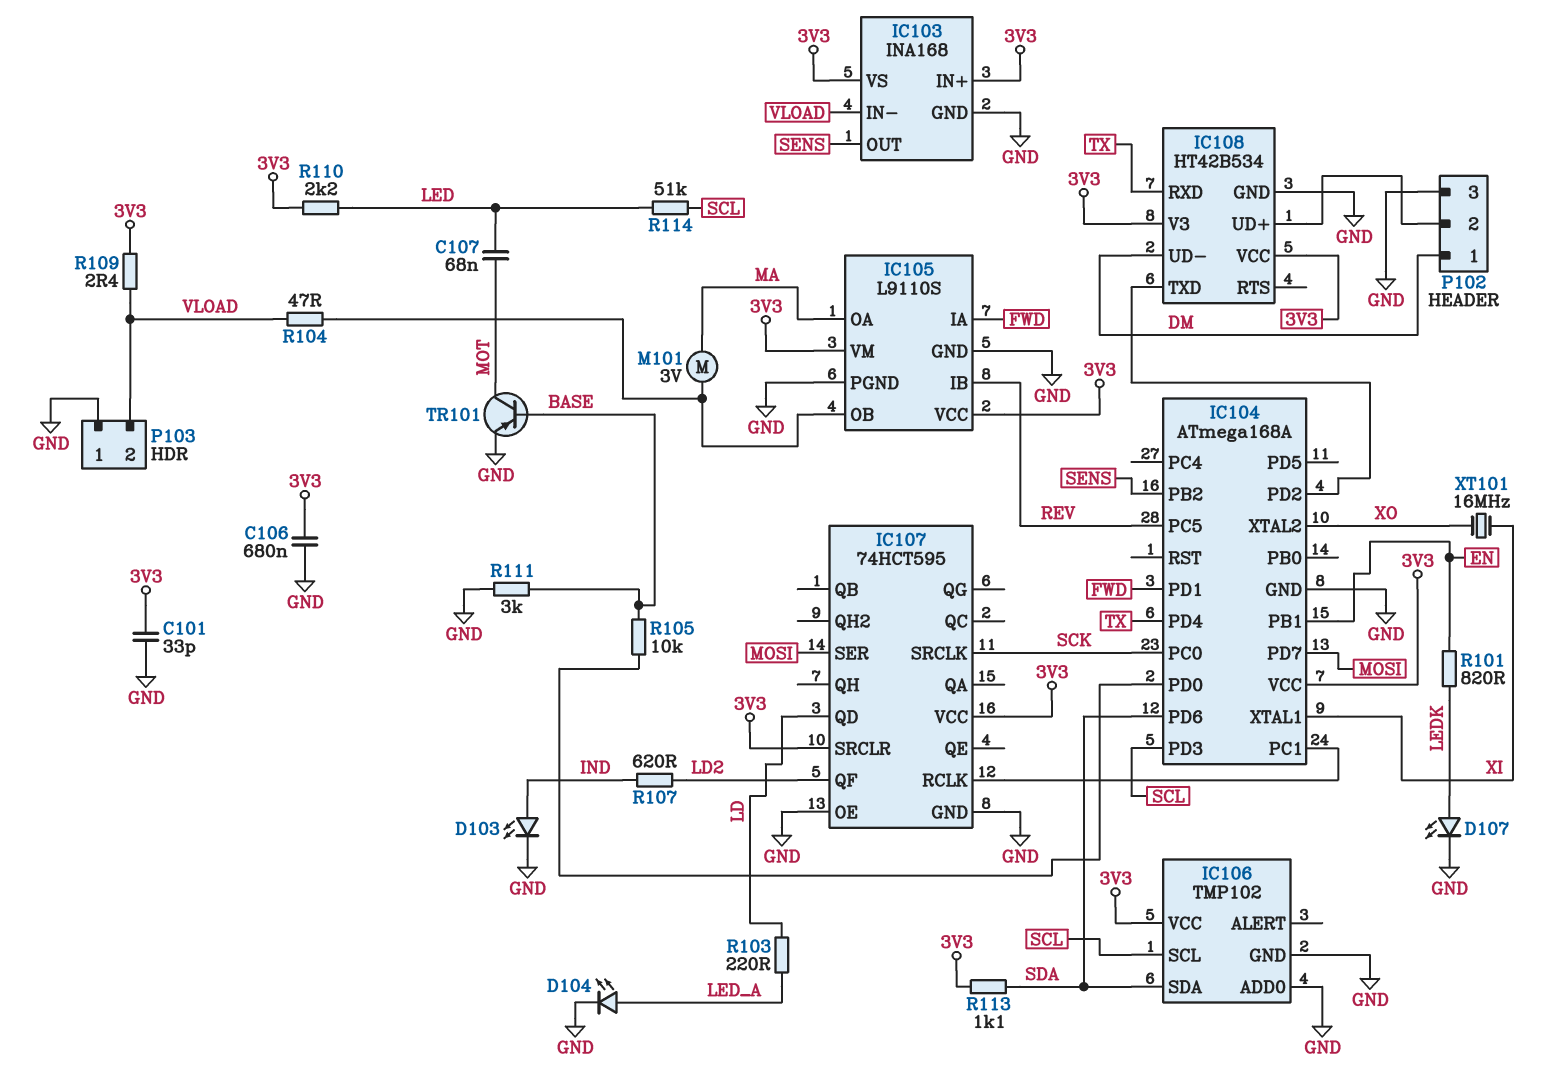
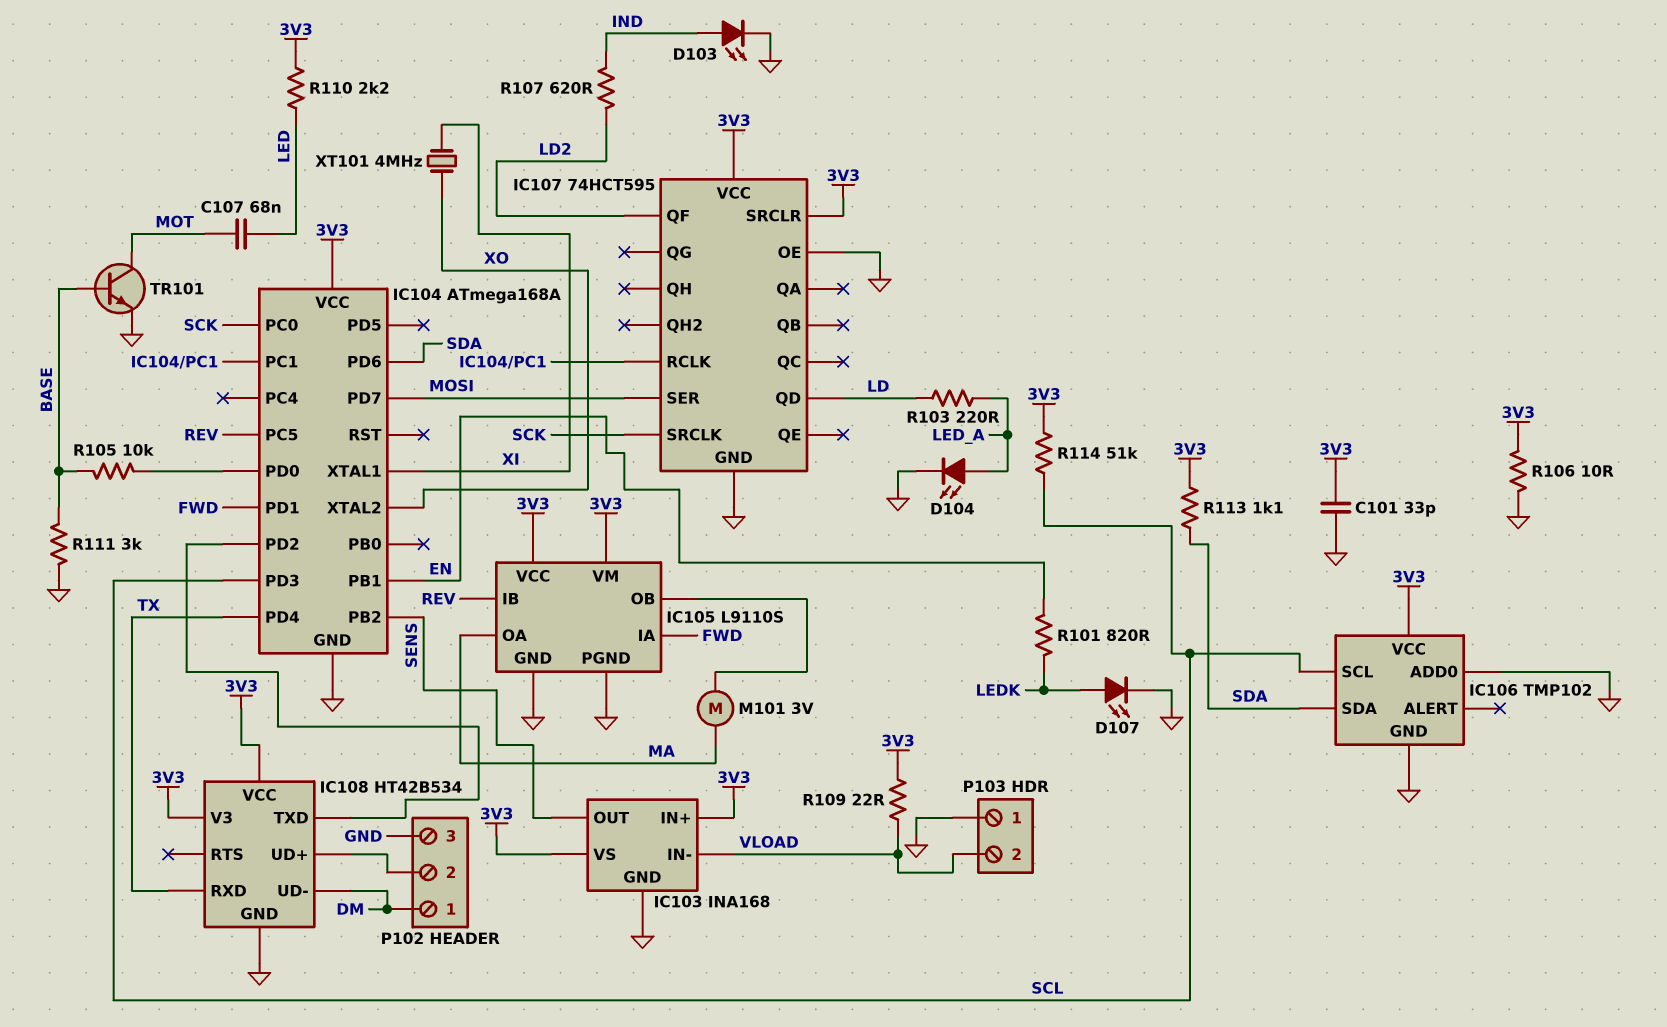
C106: 680nF (3V3, GND) -> none
R104: 47 (IC105/OB, VLOAD) -> none
R106: none -> 10 (3V3, GND)
R109: 2.4 (3V3, VLOAD) -> 22 (3V3, VLOAD)
R114: 51k (LED, SCL) -> 51k (3V3, SCL)
TR101: PNP (B BASE, C MOT, E GND) -> NPN (B BASE, C MOT, E GND)
XT101: 16MHz (XI, XO) -> 4MHz (XI, XO)

